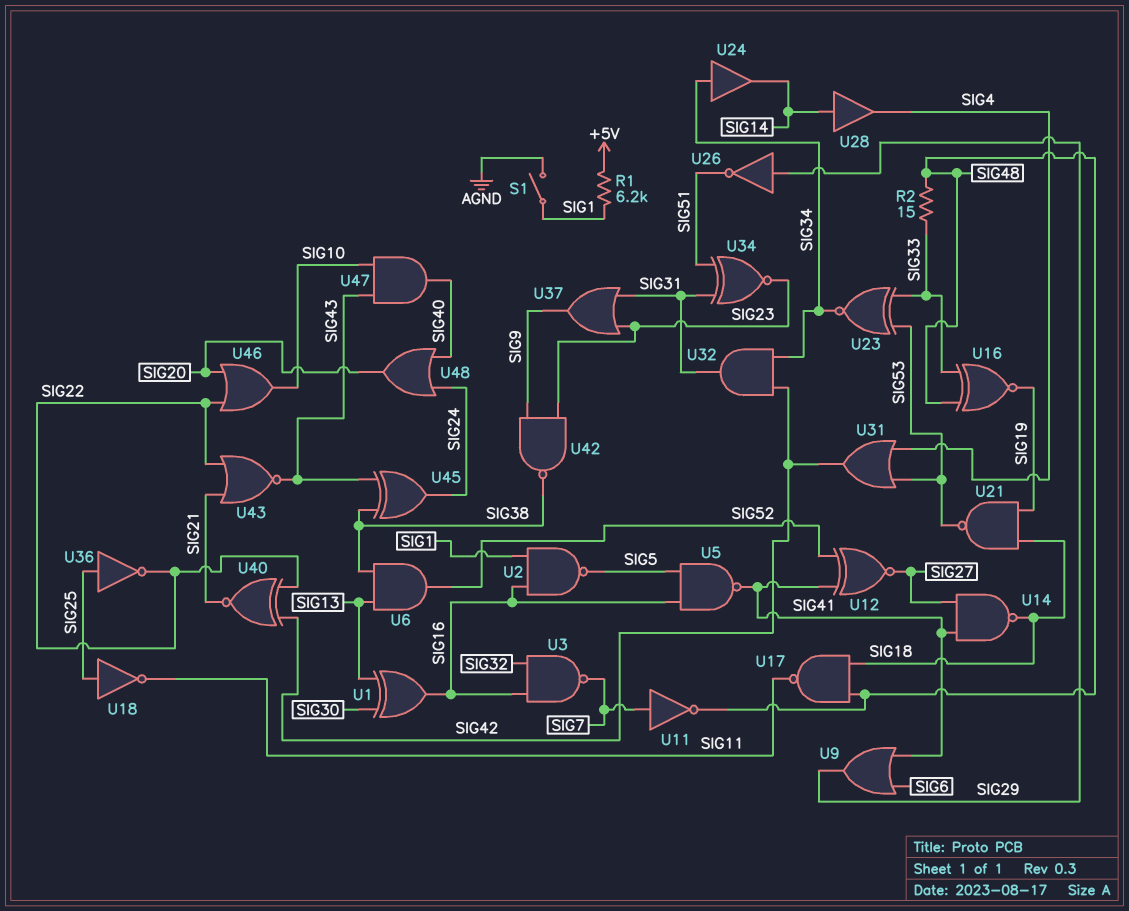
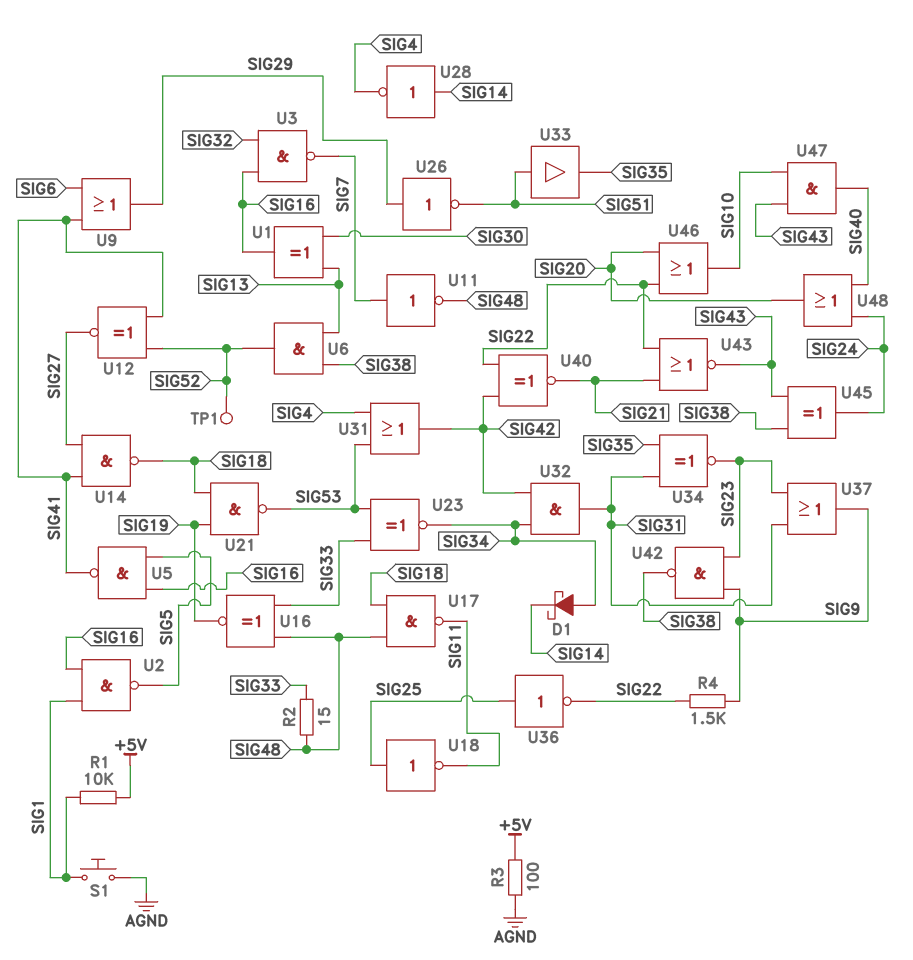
D1: none -> schottky (A SIG34, K SIG14)
R1: 6.2k (+5V, SIG1) -> 10k (+5V, SIG1)
R3: none -> 100 (+5V, AGND)
R4: none -> 1.5k (SIG9, SIG22)
S1: switch (AGND, SIG1) -> button (AGND, SIG1)
TP1: none -> test point (SIG52)
U24: buffer (in SIG34, out SIG14) -> none
U28: buffer (in SIG14, out SIG4) -> NOT (in SIG14, out SIG4)
U33: none -> buffer (in SIG51, out SIG35)
U34: XNOR (in SIG31, in SIG51, out SIG23) -> XNOR (in SIG31, in SIG35, out SIG23)

